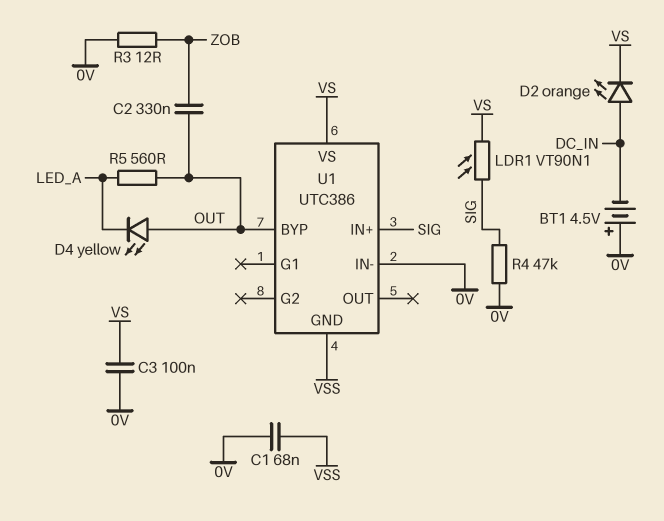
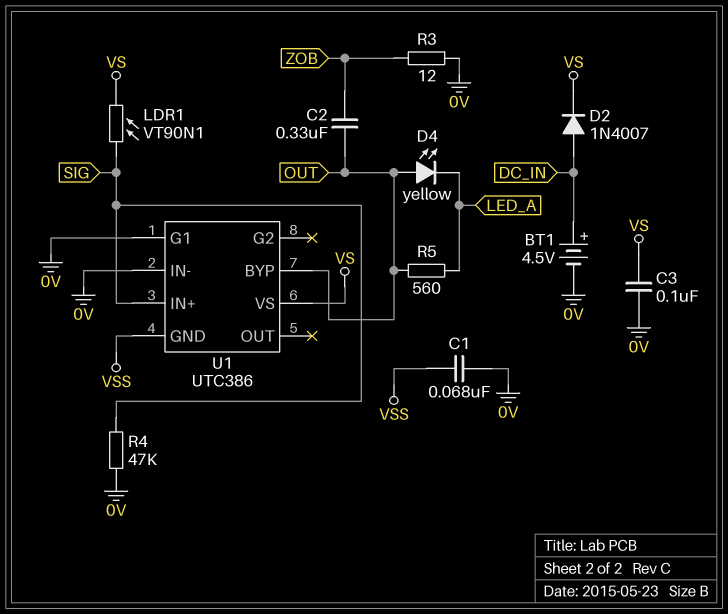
BT1: 4.5V (plus 0V, minus DC_IN) -> 4.5V (plus DC_IN, minus 0V)
D2: LED orange (A DC_IN, K VS) -> diode 1N4007 (A DC_IN, K VS)
U1 pin G1: none -> 0V

